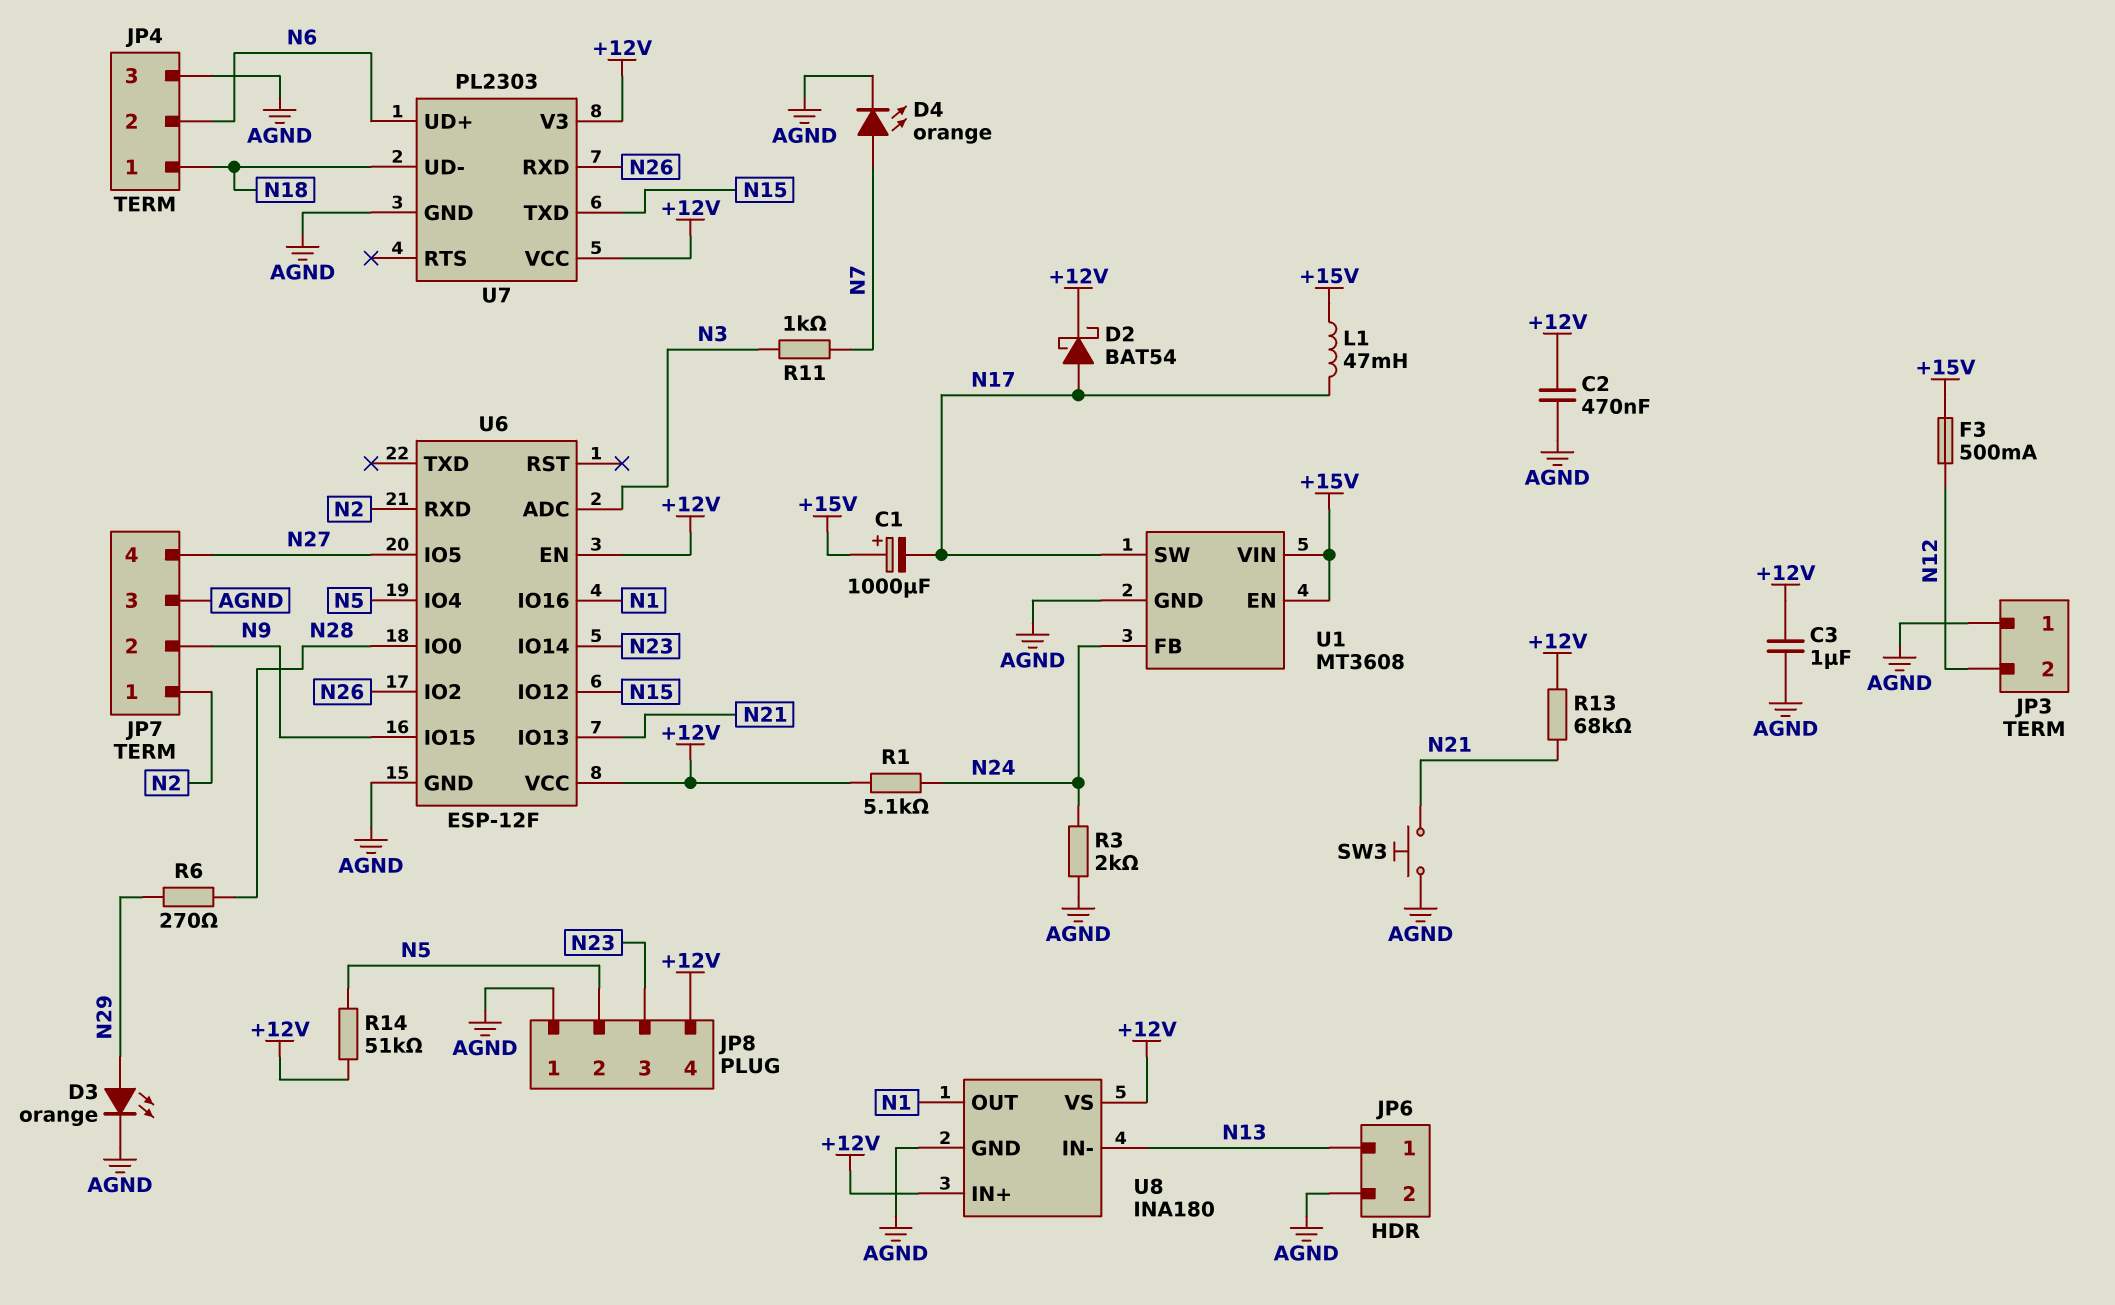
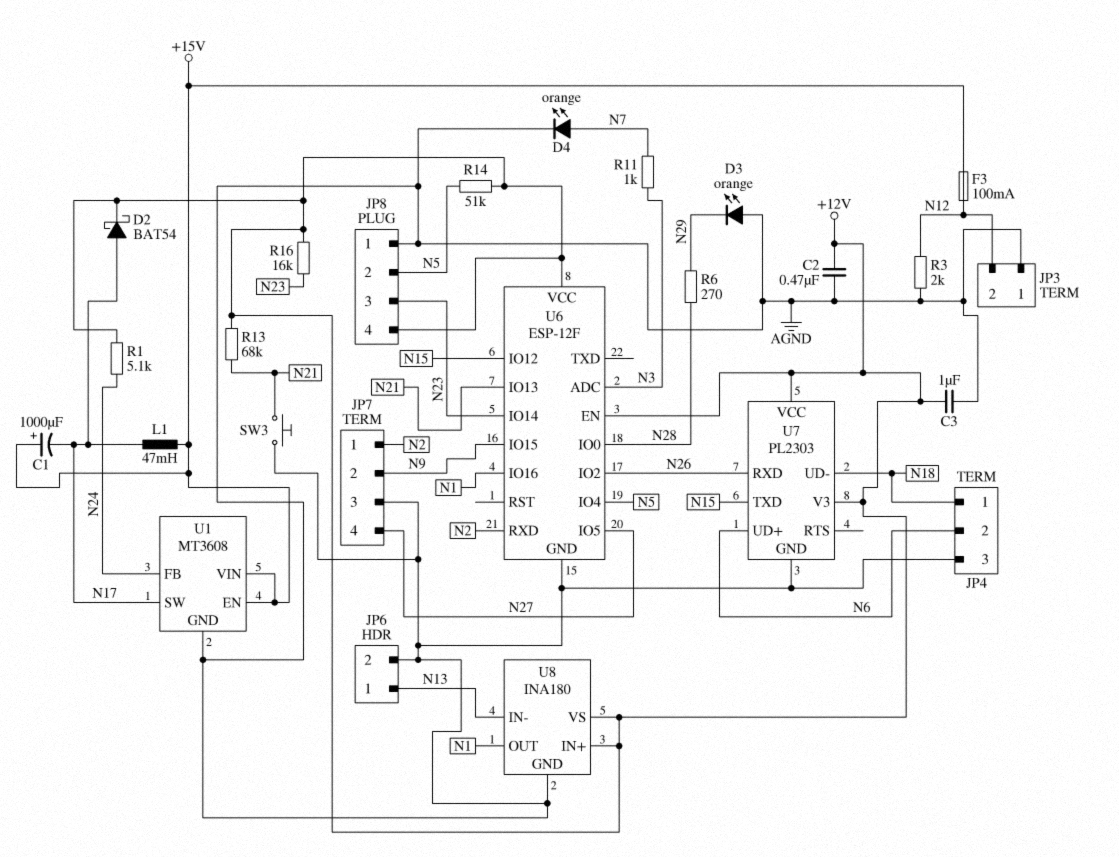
D3: LED orange (A N29, K AGND) -> LED orange (A AGND, K N29)
F3: 500mA (+15V, N12) -> 100mA (+15V, N12)
R3: 2k (AGND, N24) -> 2k (AGND, N12)
R16: none -> 16k (+12V, N23)

